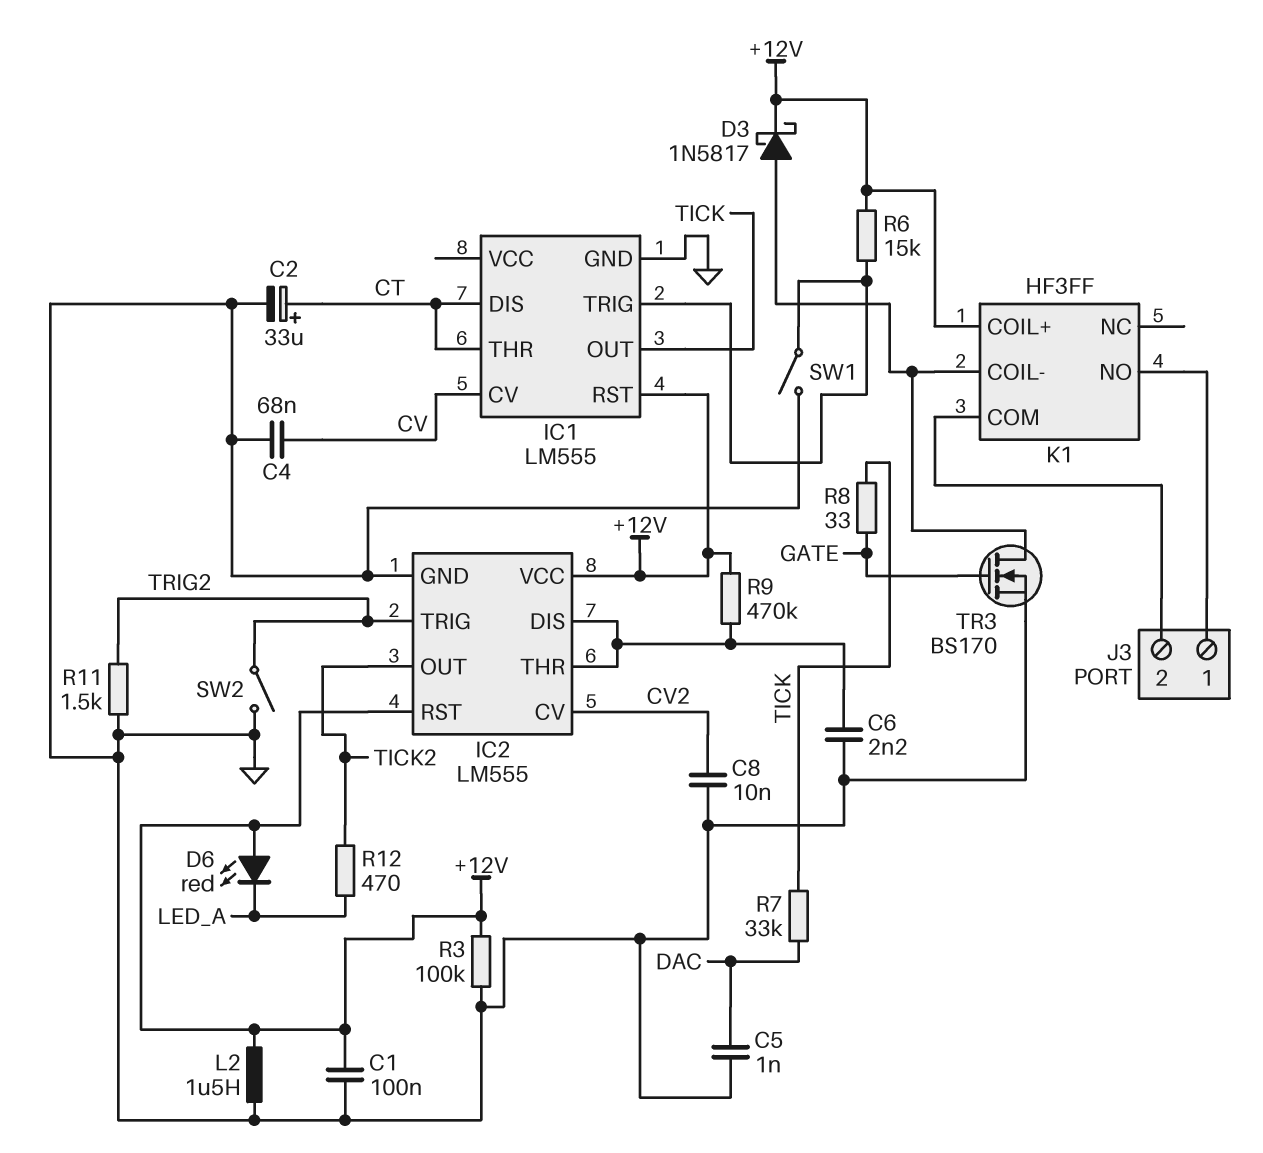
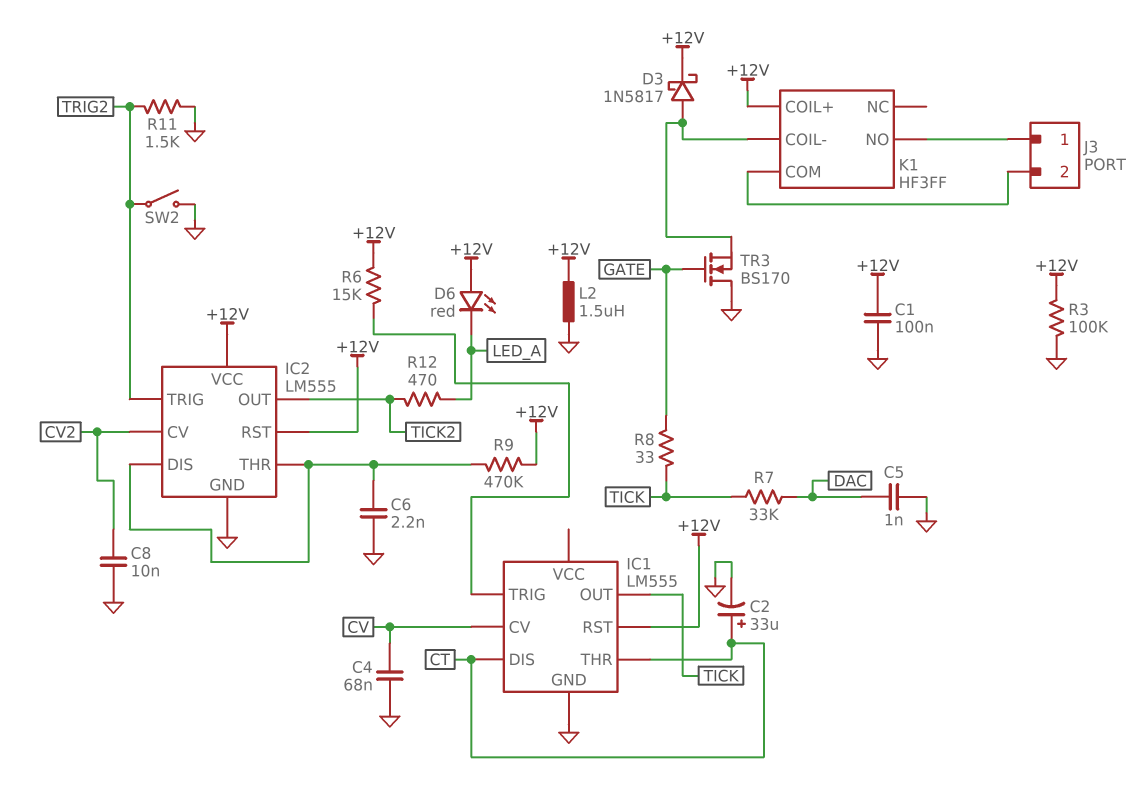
SW1: switch (GND, IC1/TRIG) -> none
TR3: NMOS BS170 (G GATE, D K1/COIL-, S GND) -> NMOS BS170 (G GATE, D GND, S K1/COIL-)

